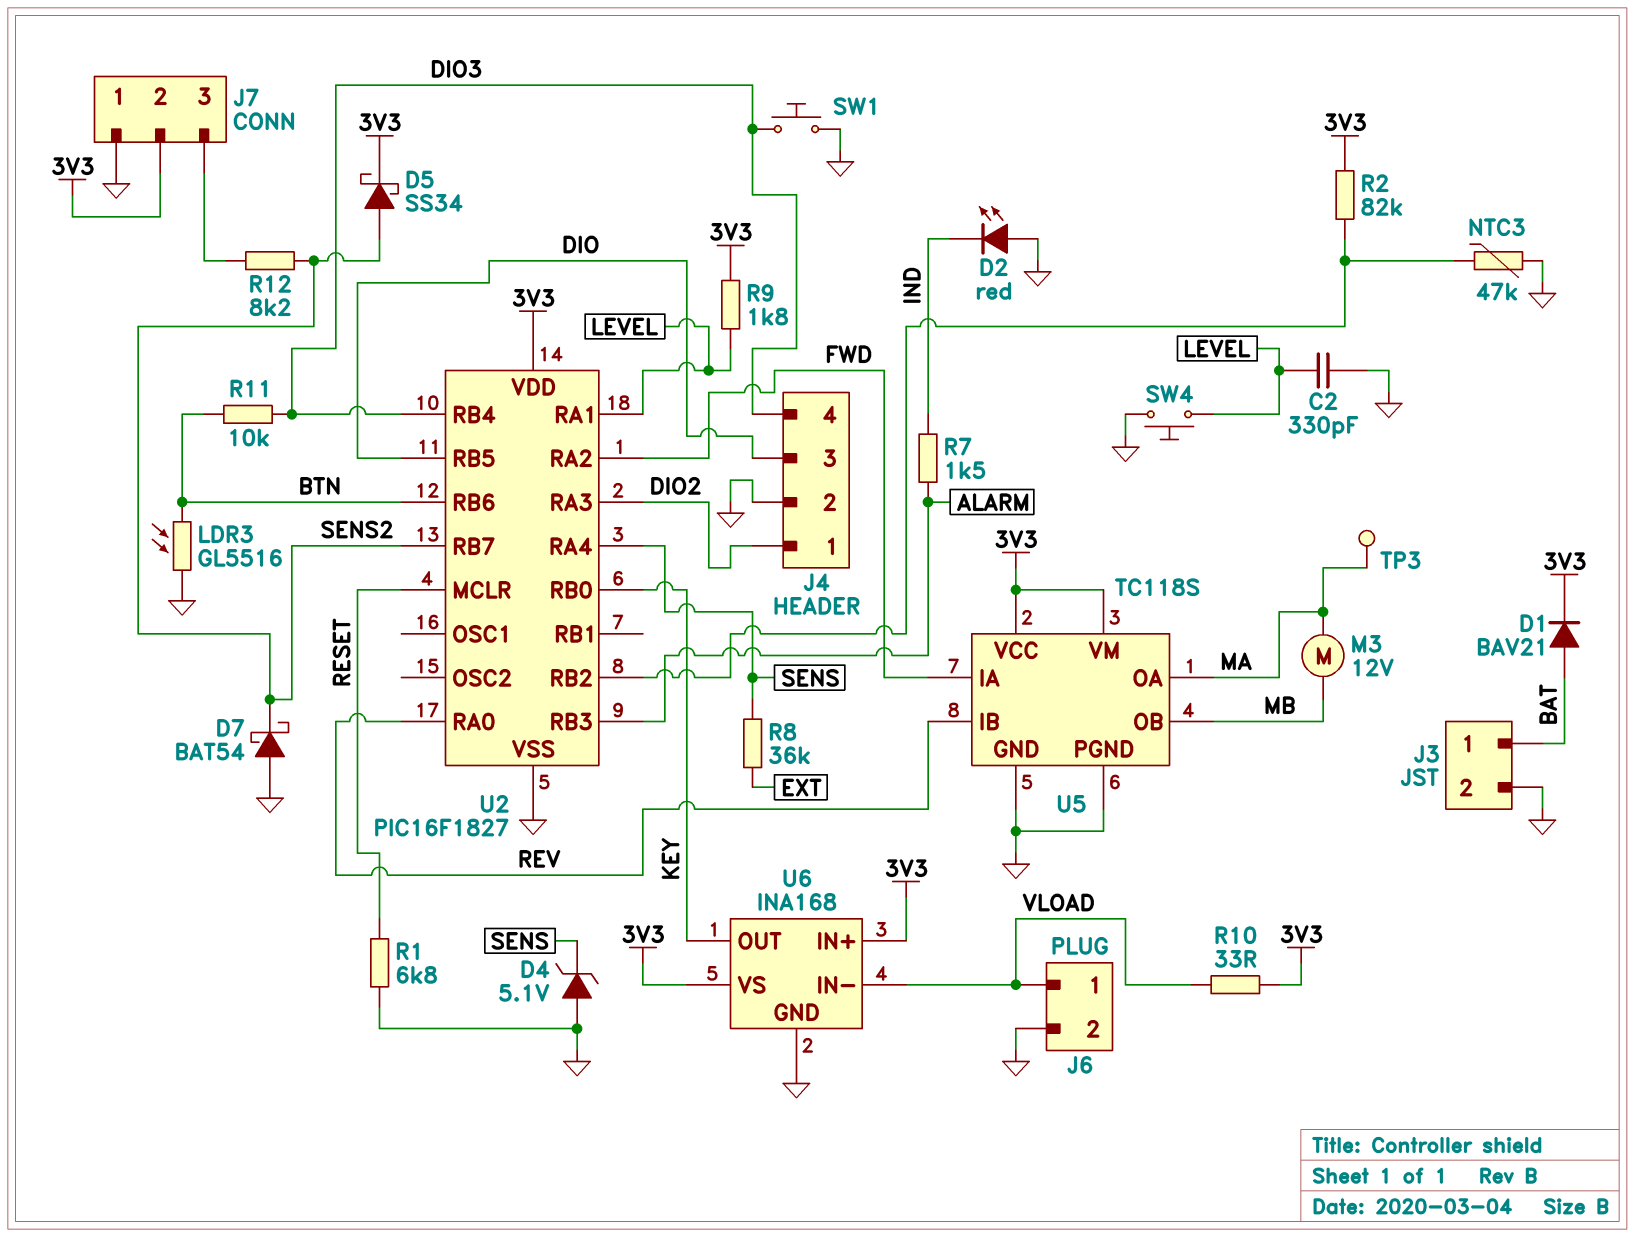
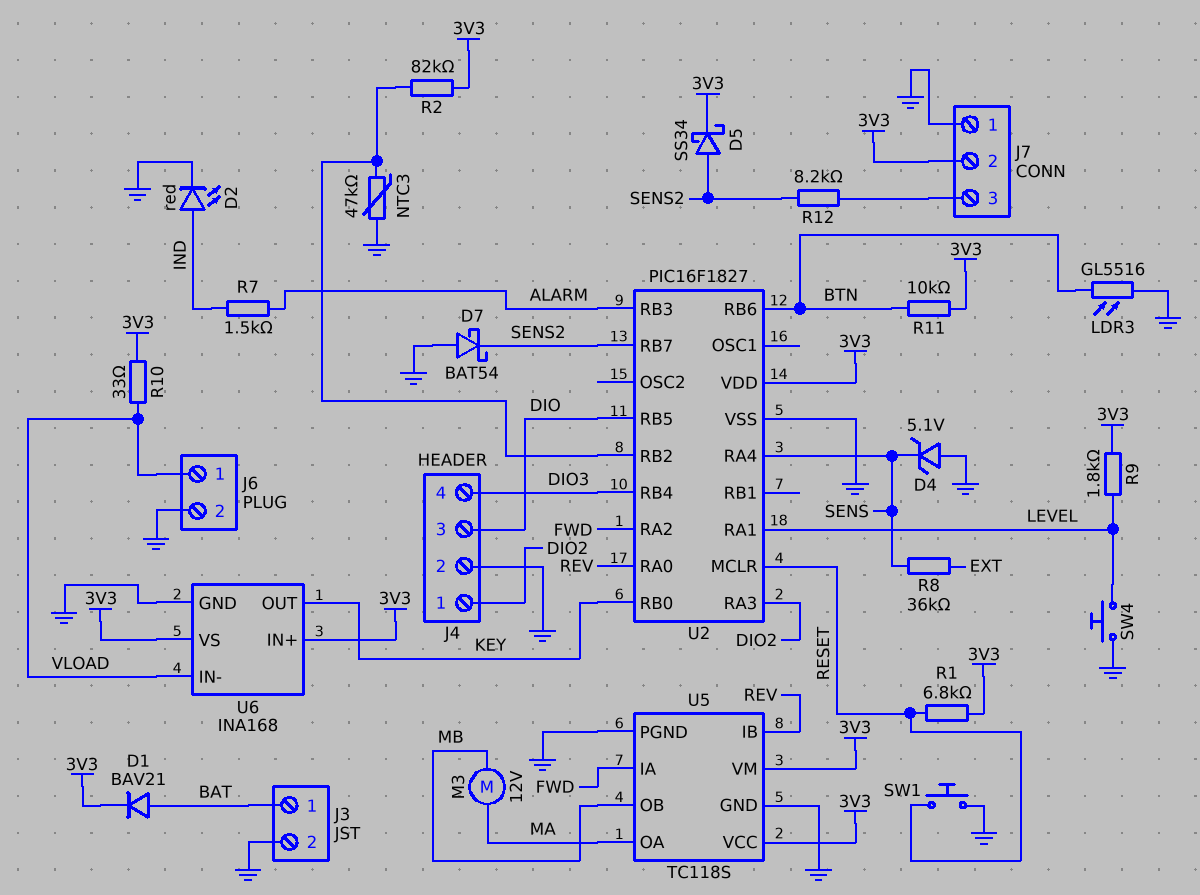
C2: 330pF (GND, LEVEL) -> none
D2: LED red (A GND, K IND) -> LED red (A IND, K GND)
R1: 6.8k (GND, RESET) -> 6.8k (3V3, RESET)
R11: 10k (BTN, DIO3) -> 10k (3V3, BTN)
SW1: button (DIO3, GND) -> button (GND, RESET)
TP3: test point (MA) -> none

